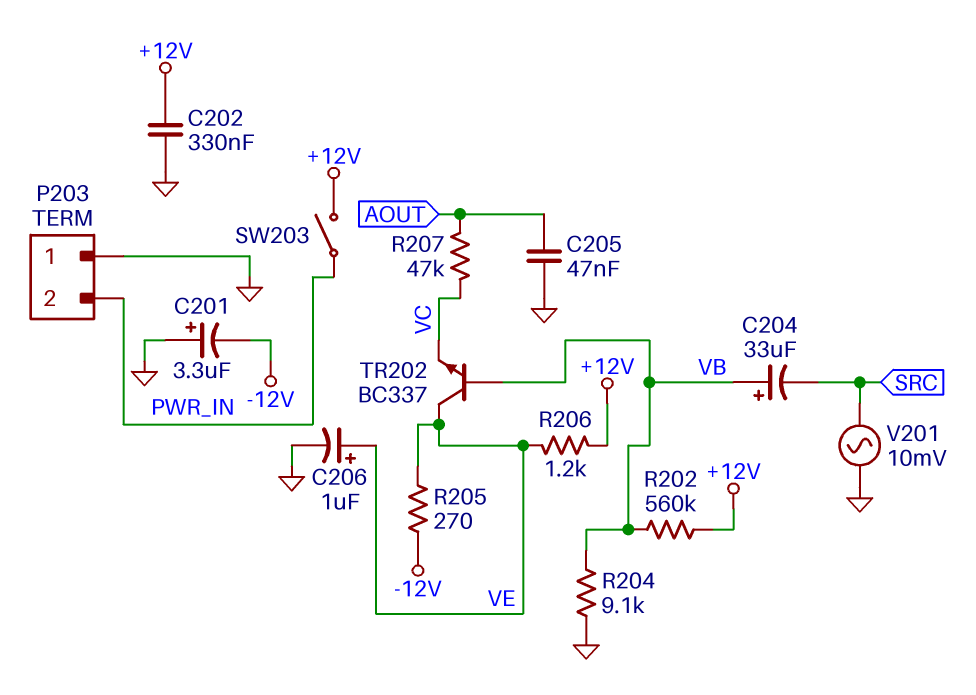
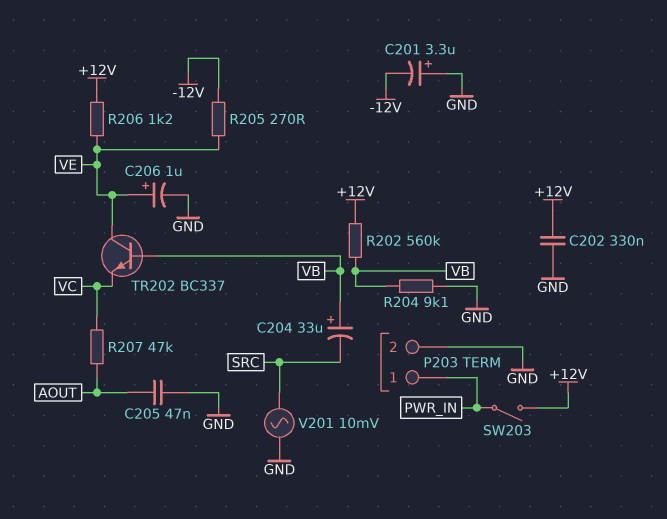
P203 pin 1: GND -> PWR_IN
P203 pin 2: PWR_IN -> GND

